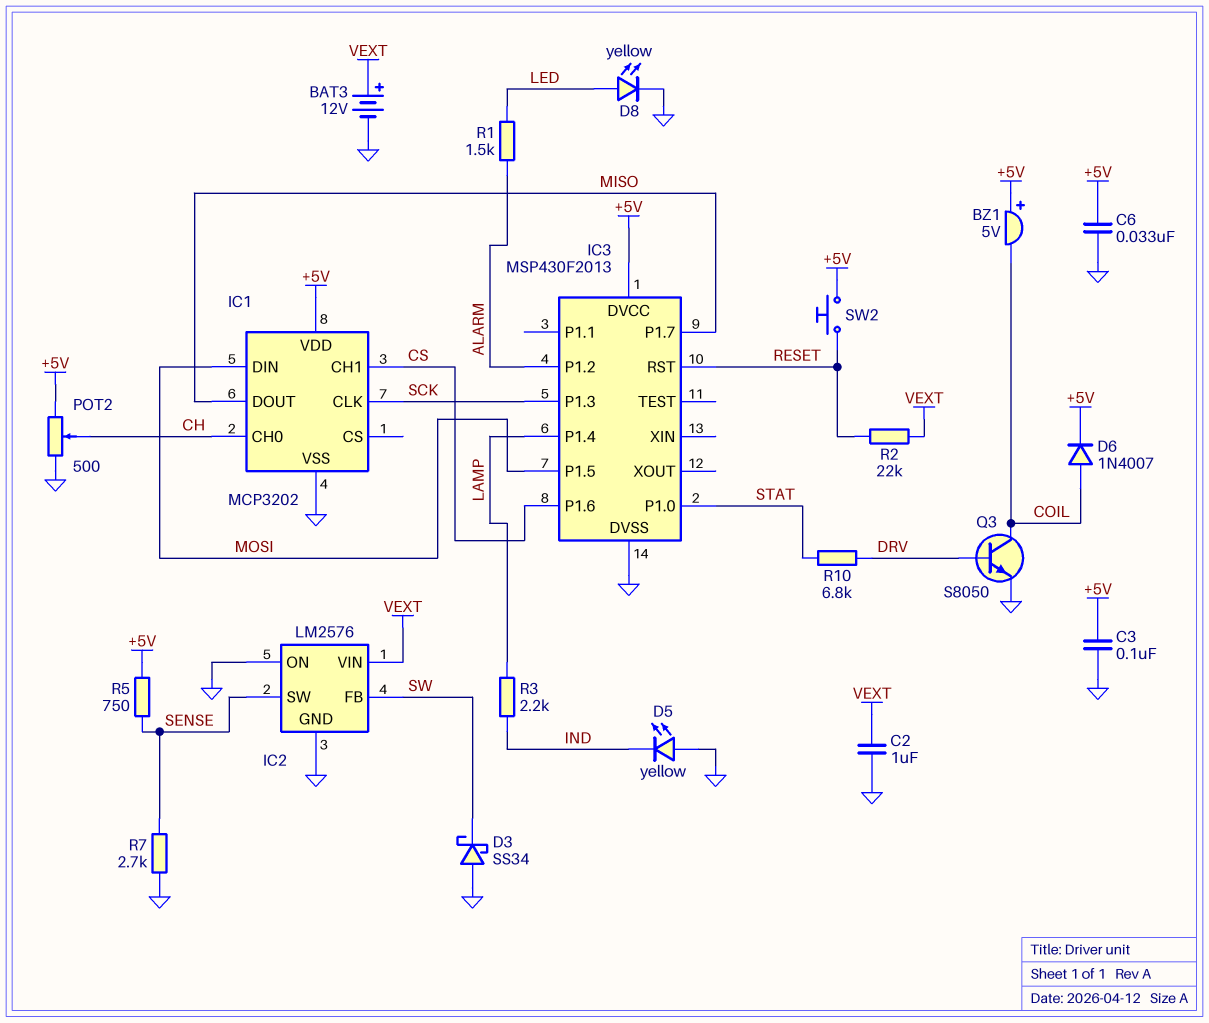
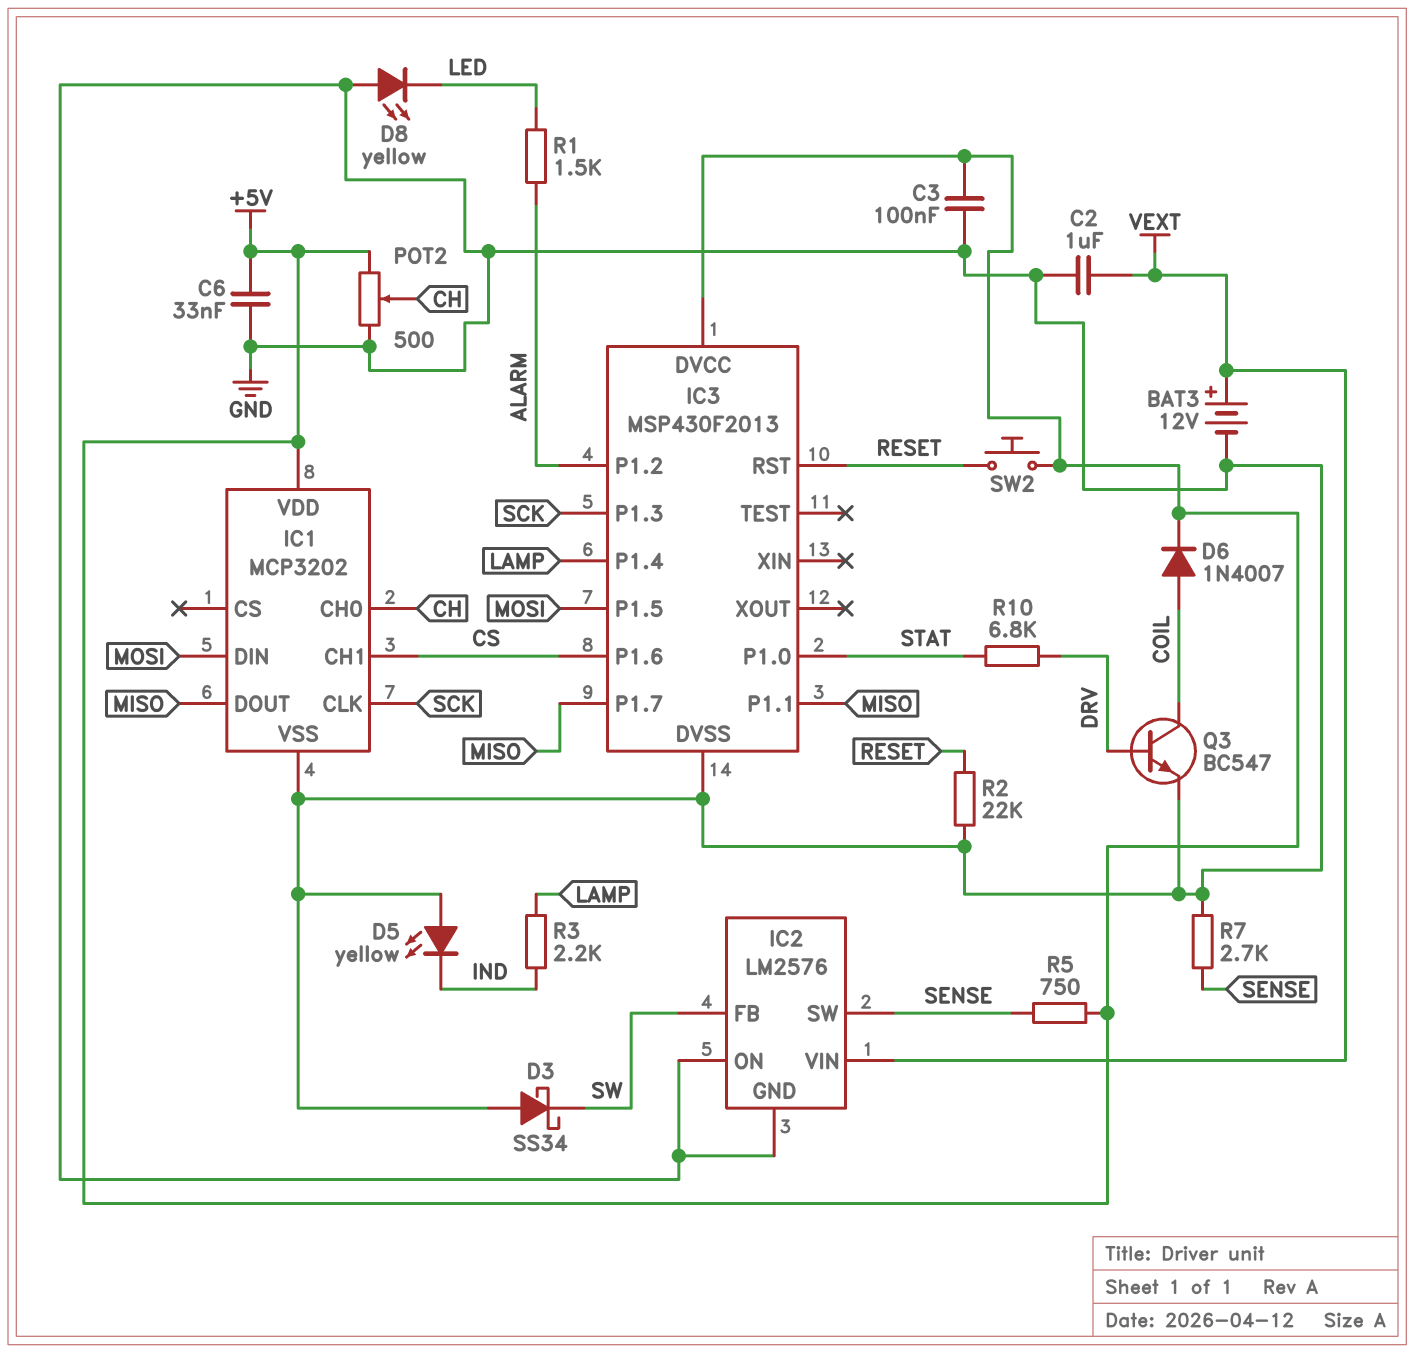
BZ1: buzzer 5V (plus +5V, minus COIL) -> none
D8: LED yellow (A LED, K GND) -> LED yellow (A GND, K LED)
IC3 pin P1.1: none -> MISO
Q3: NPN S8050 (B DRV, C COIL, E GND) -> NPN BC547 (B DRV, C COIL, E GND)
R2: 22k (RESET, VEXT) -> 22k (GND, RESET)

